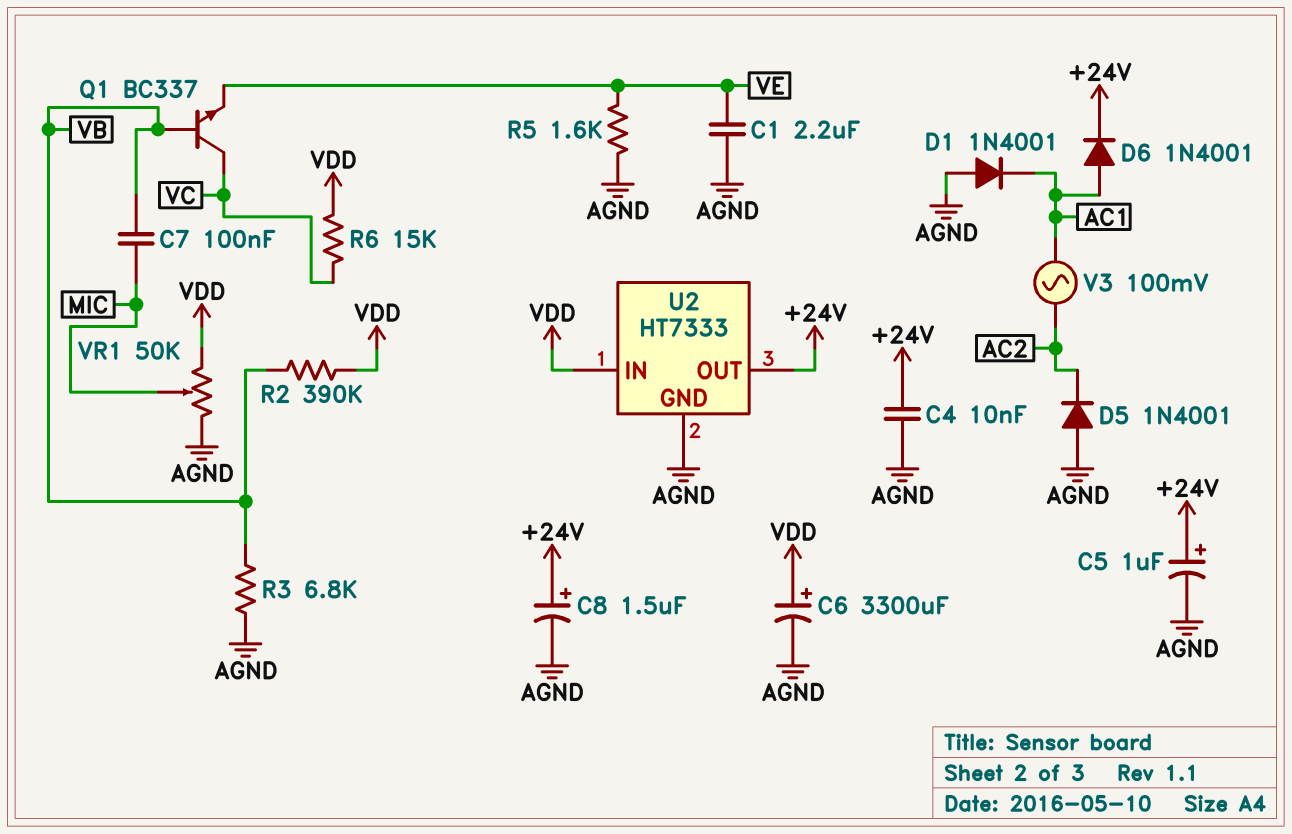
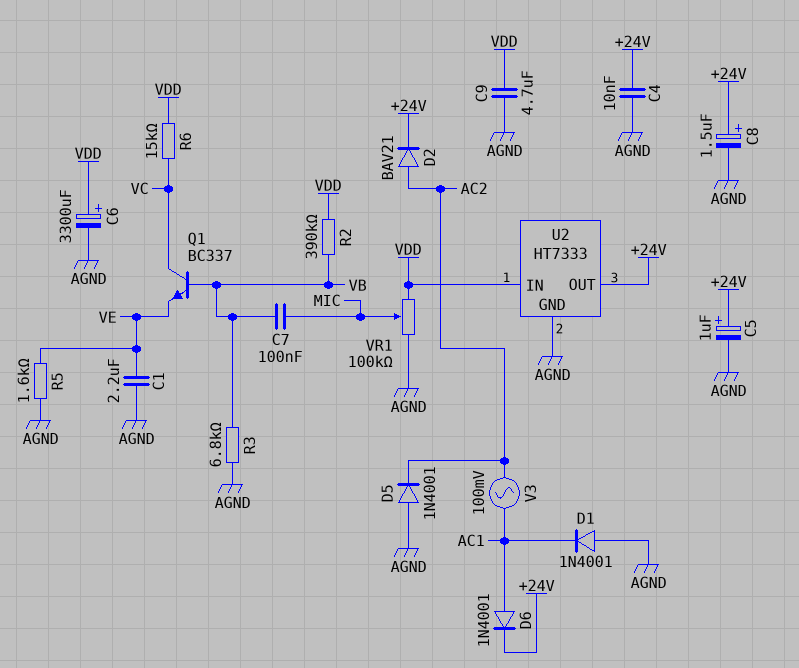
C9: none -> 4.7uF (AGND, VDD)
D2: none -> diode BAV21 (A AC2, K +24V)
VR1: 50k (AGND, VDD, wiper MIC) -> 100k (AGND, VDD, wiper MIC)

